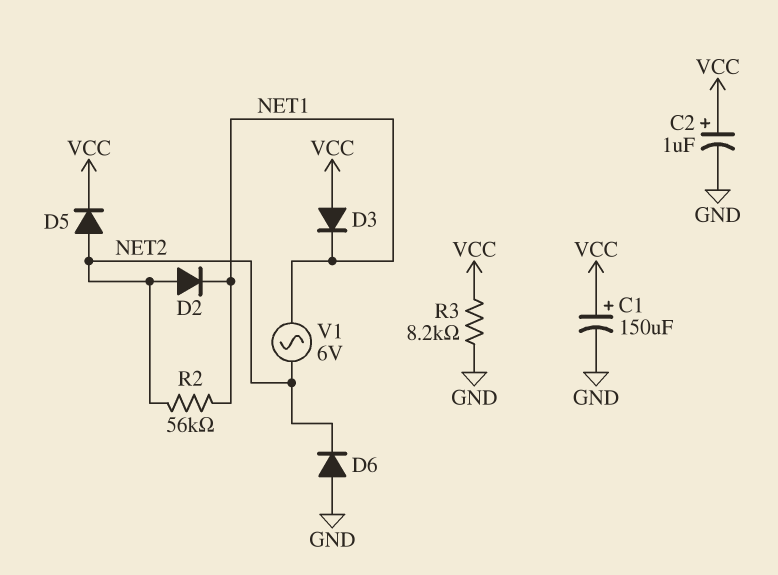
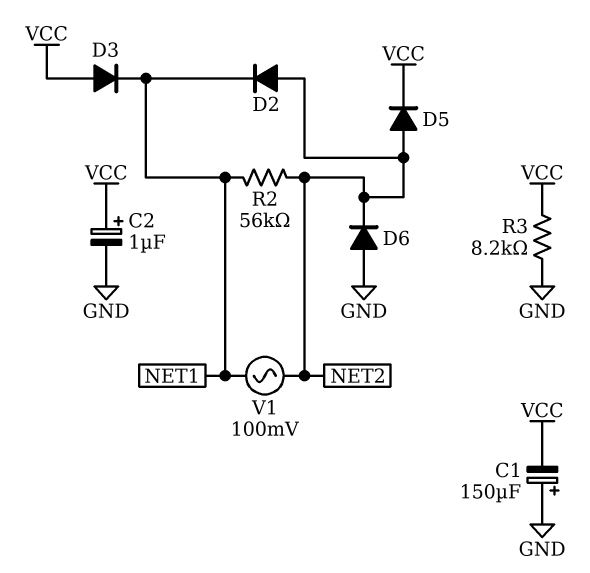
C1: 150uF (plus VCC, minus GND) -> 150uF (plus GND, minus VCC)
V1: AC 6V (NET1, NET2) -> AC 100mV (NET1, NET2)

